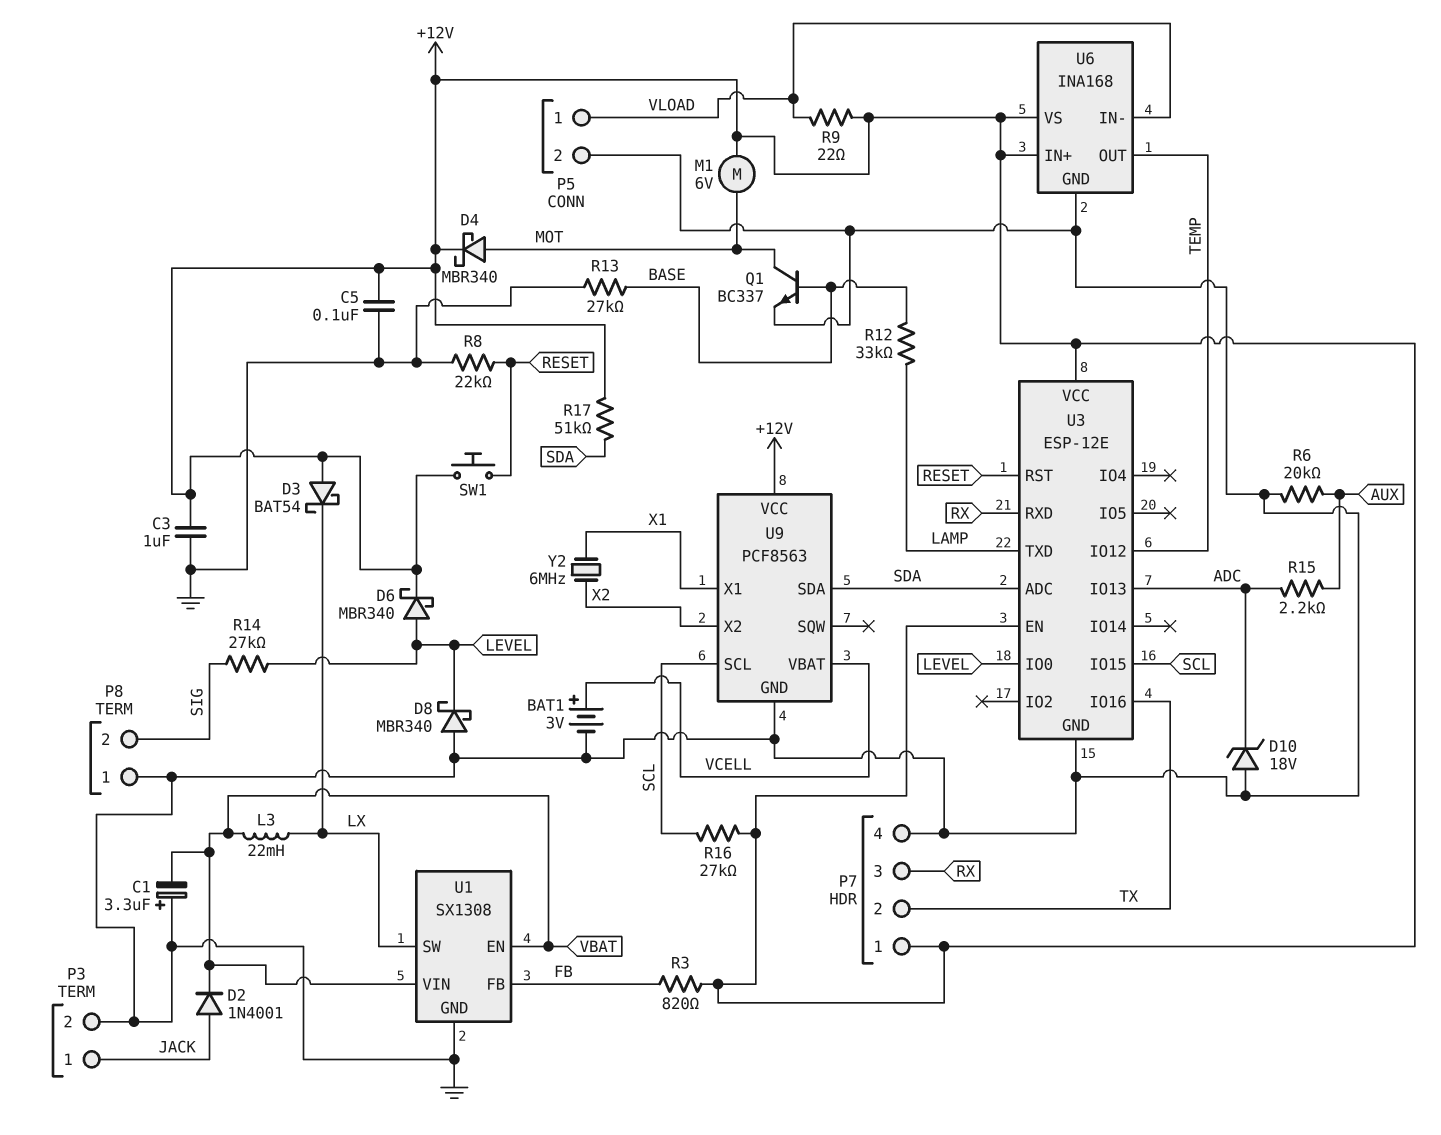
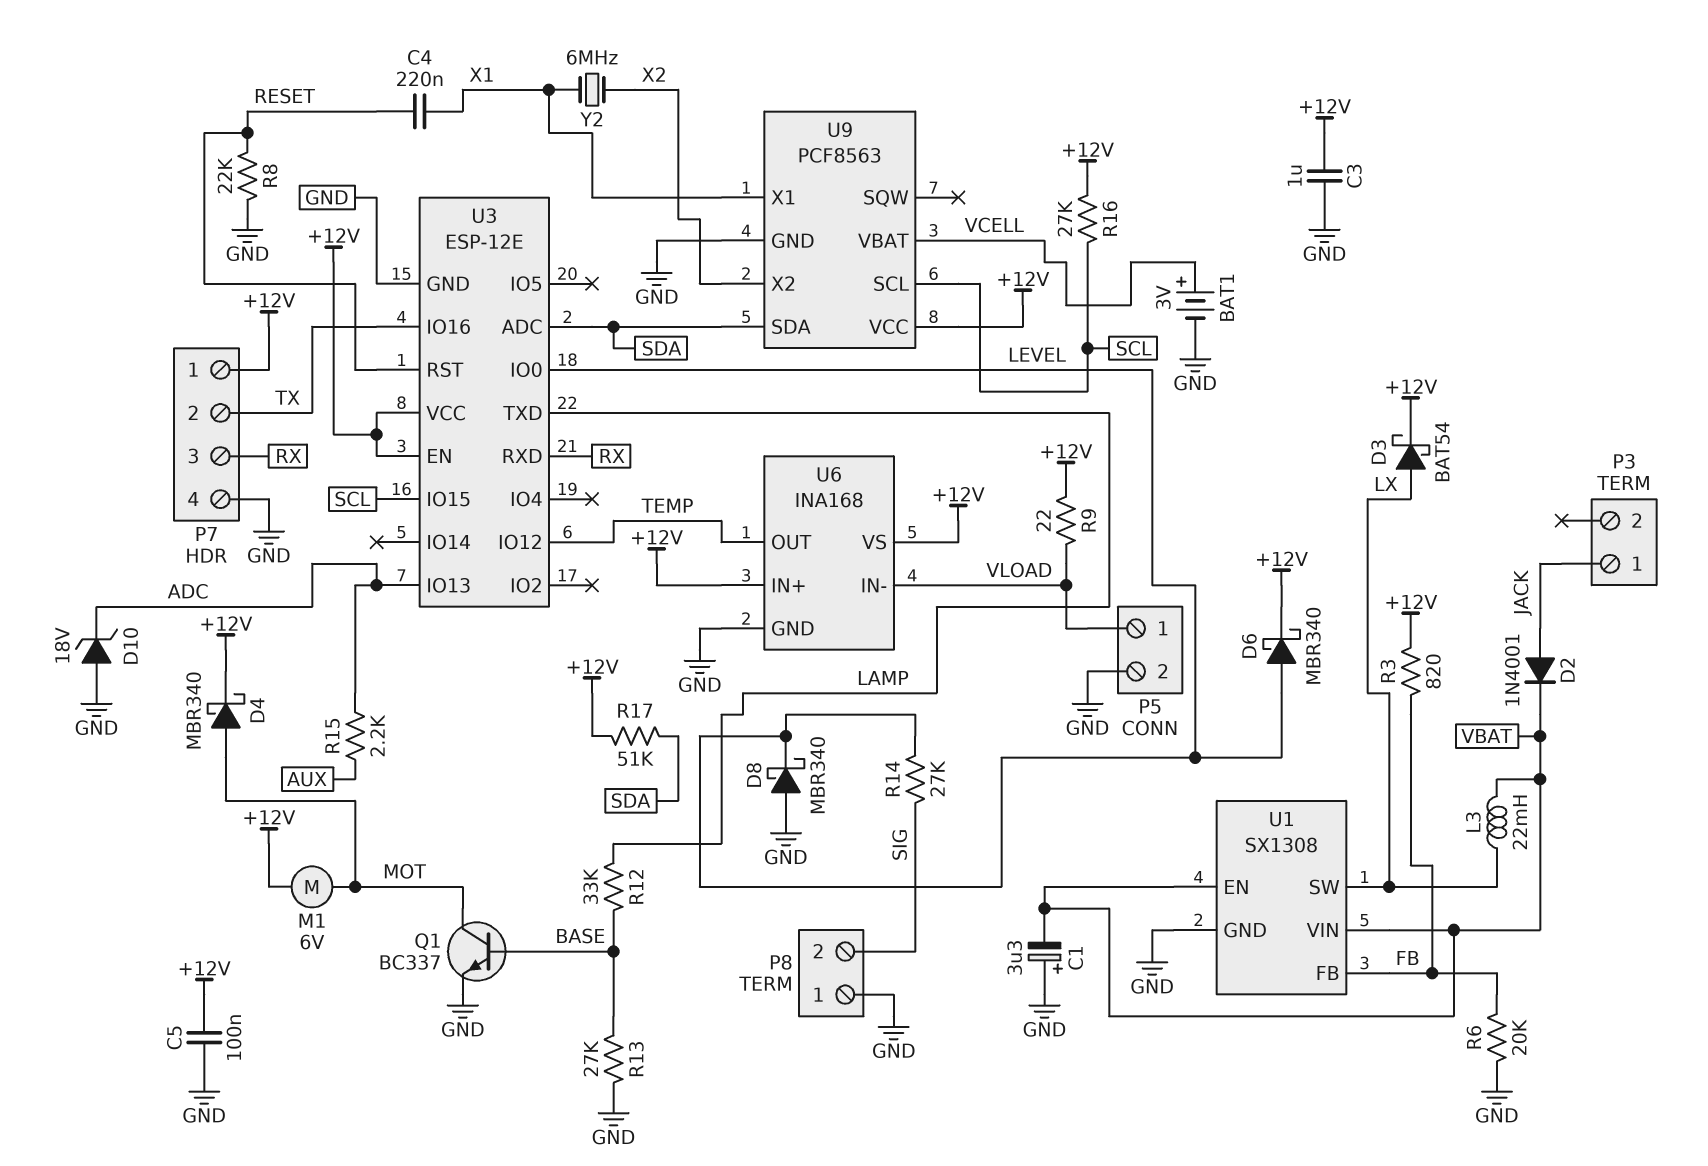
C4: none -> 220nF (RESET, X1)
D3: schottky BAT54 (A +12V, K LX) -> schottky BAT54 (A LX, K +12V)
P3 pin 2: GND -> none
R6: 20k (AUX, GND) -> 20k (FB, GND)
SW1: button (+12V, RESET) -> none

